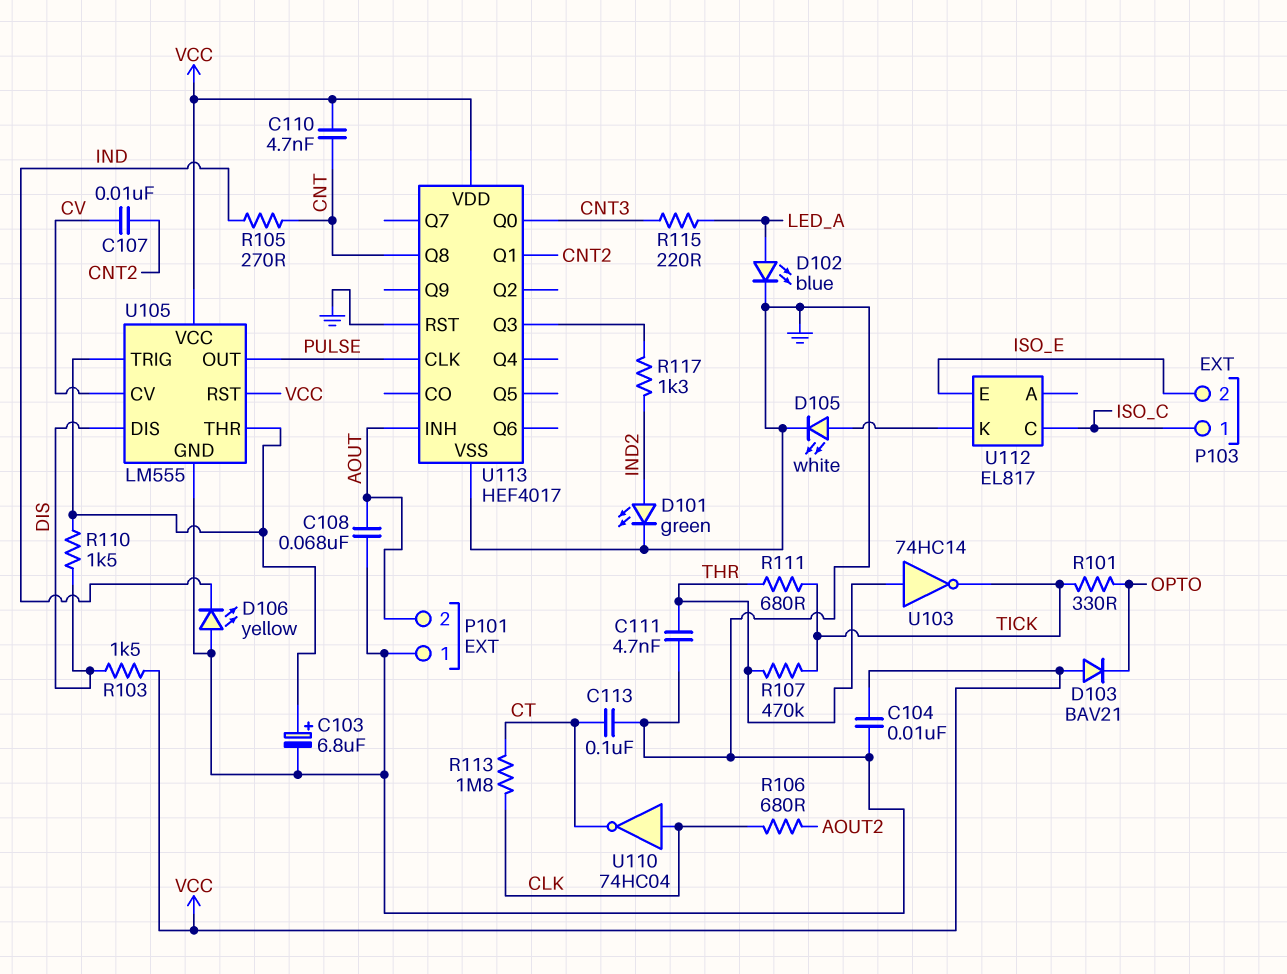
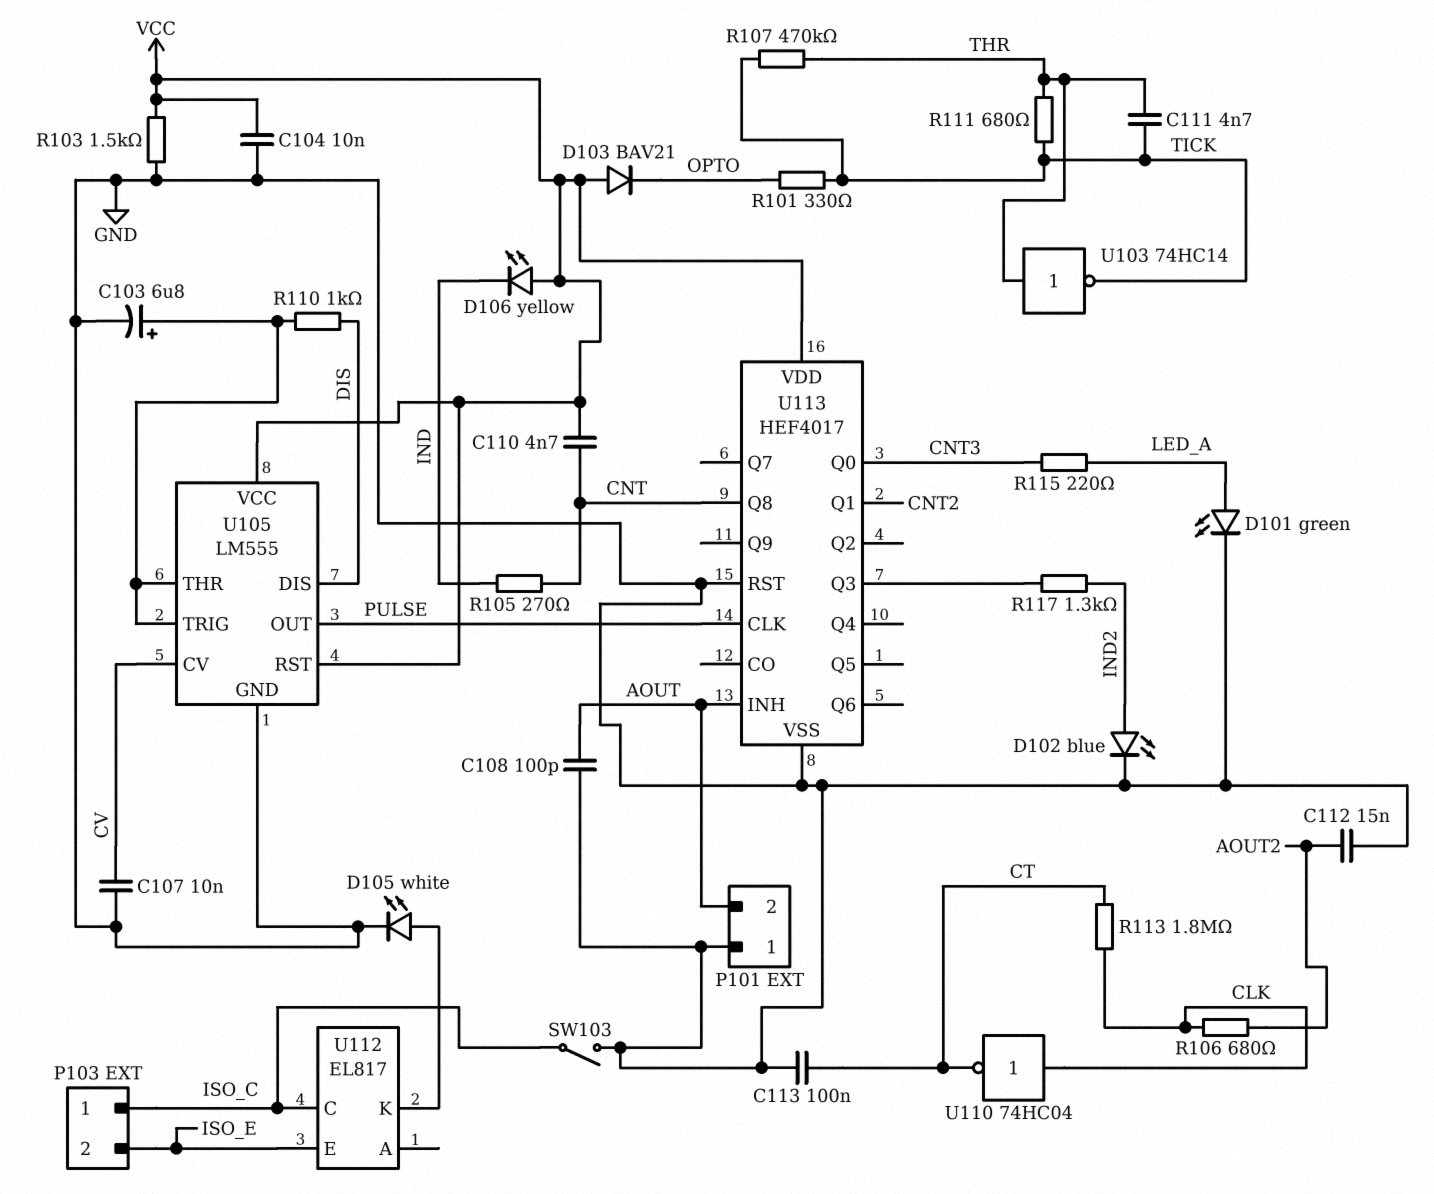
C107: 10nF (CNT2, CV) -> 10nF (CV, GND)
C108: 68nF (AOUT, GND) -> 100pF (AOUT, GND)
C111: 4.7nF (GND, THR) -> 4.7nF (THR, TICK)
C112: none -> 15nF (AOUT2, GND)
D101: LED green (A IND2, K GND) -> LED green (A LED_A, K GND)
D102: LED blue (A LED_A, K GND) -> LED blue (A IND2, K GND)
D106: LED yellow (A GND, K IND) -> LED yellow (A VCC, K IND)
R103: 1.5k (DIS, VCC) -> 1.5k (GND, VCC)
R110: 1.5k (DIS, U105/THR) -> 1k (DIS, U105/THR)
SW103: none -> switch (GND, ISO_C)

